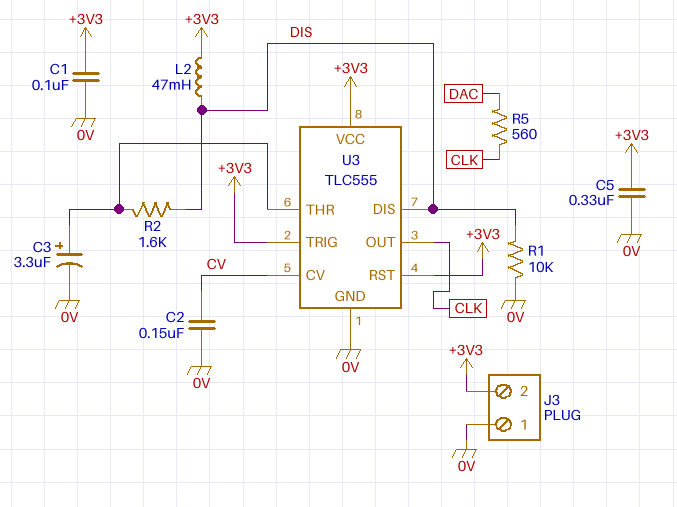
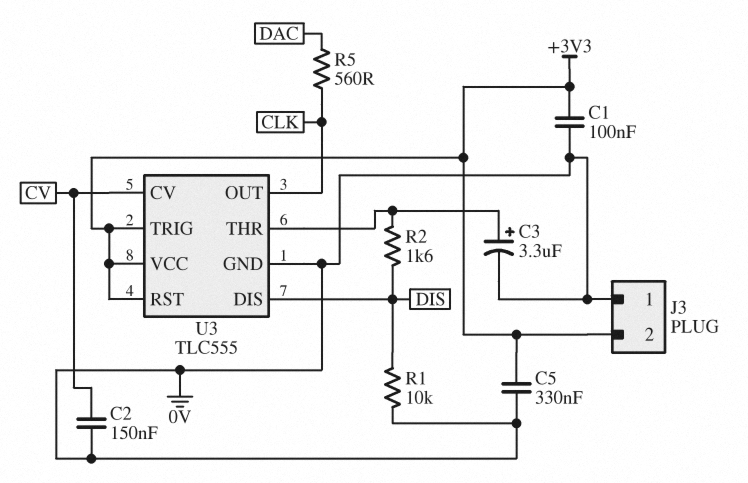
L2: 47mH (+3V3, DIS) -> none

